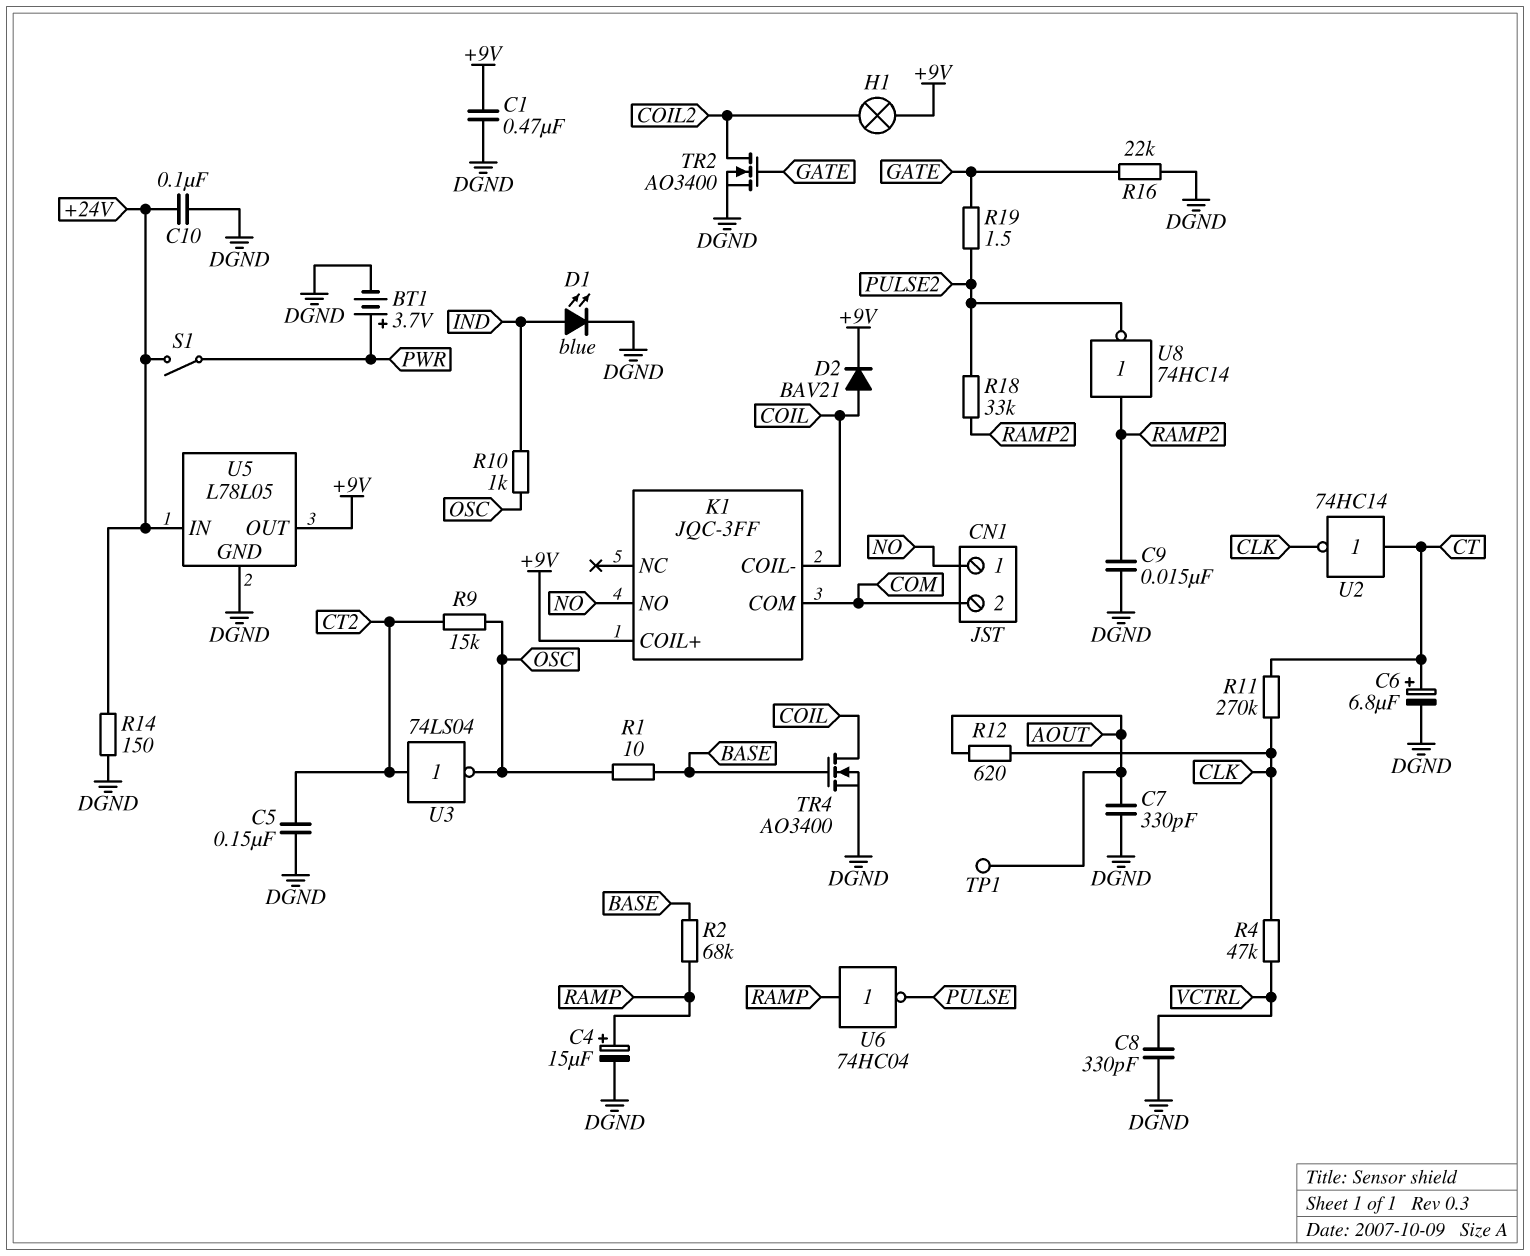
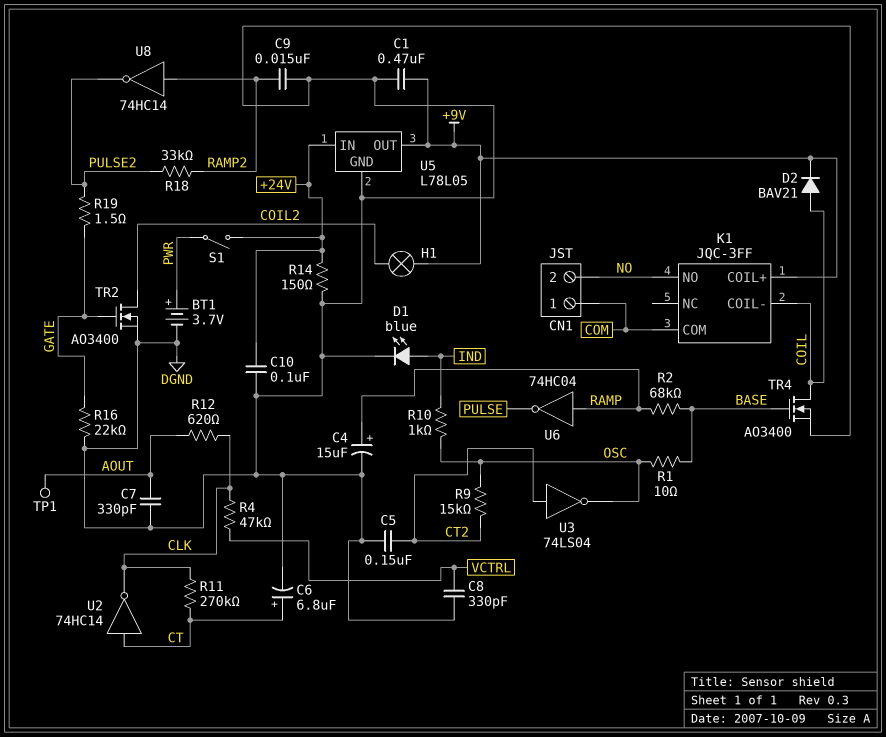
CN1 pin 1: NO -> COM
CN1 pin 2: COM -> NO

